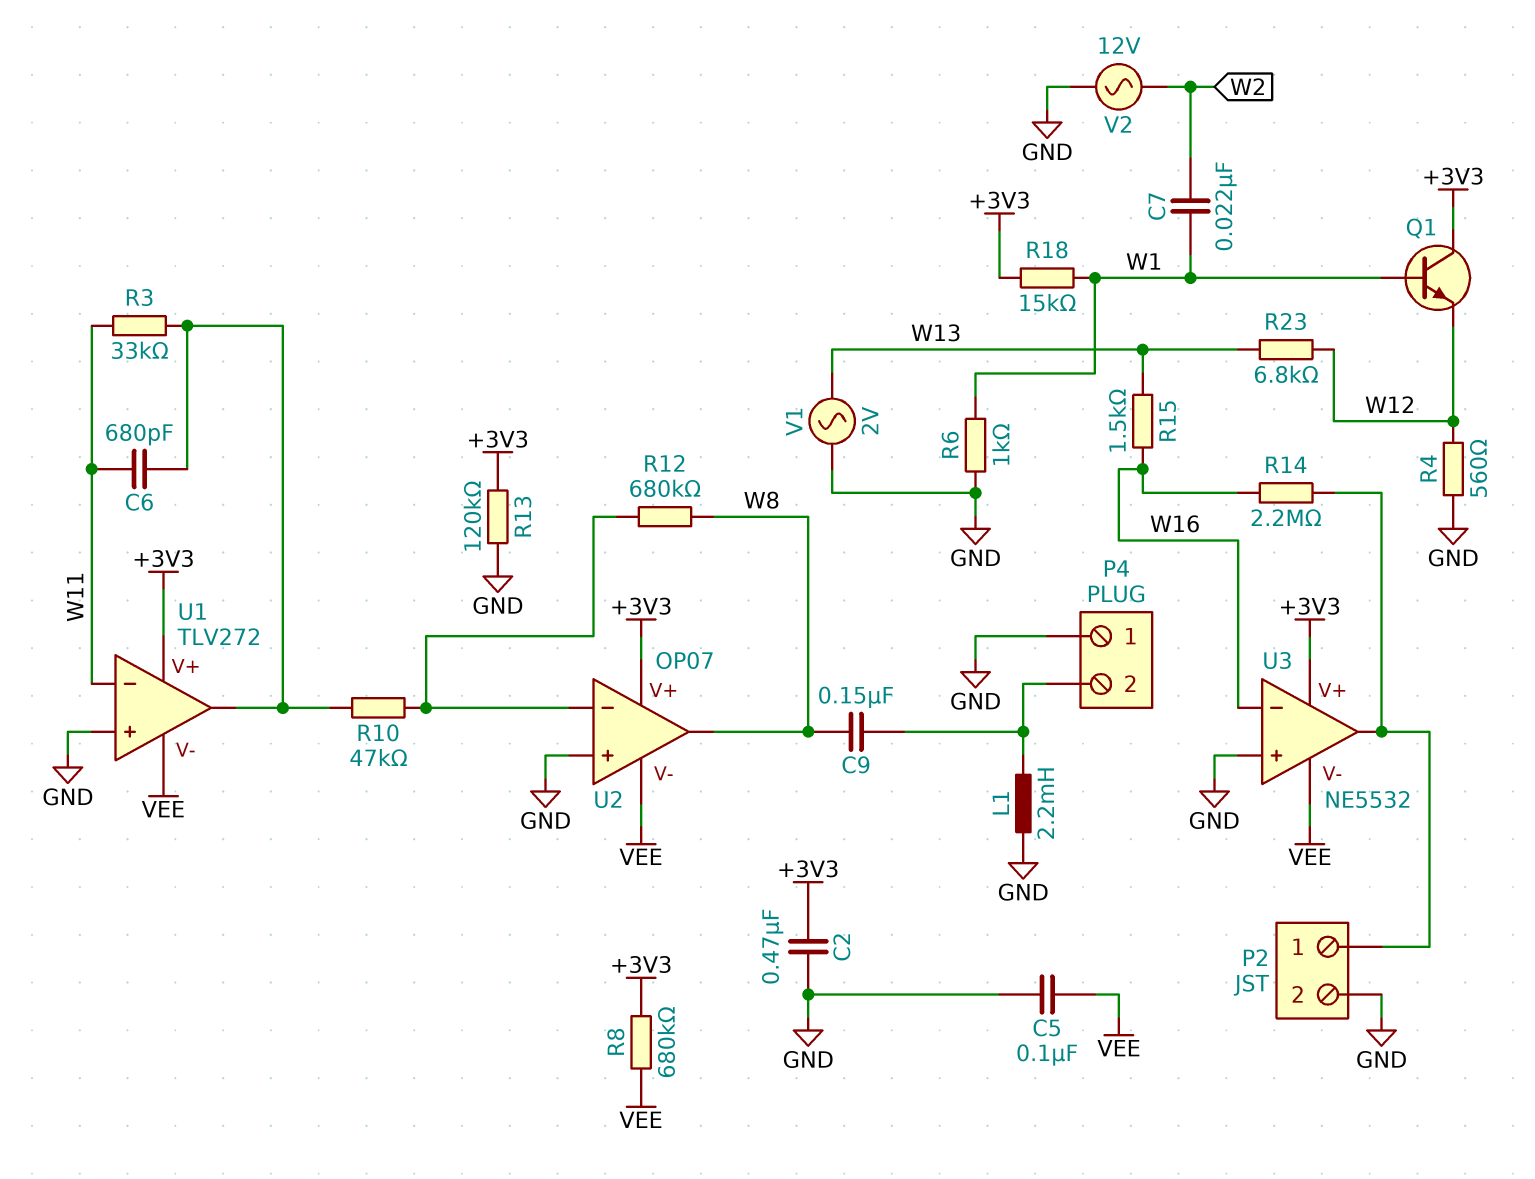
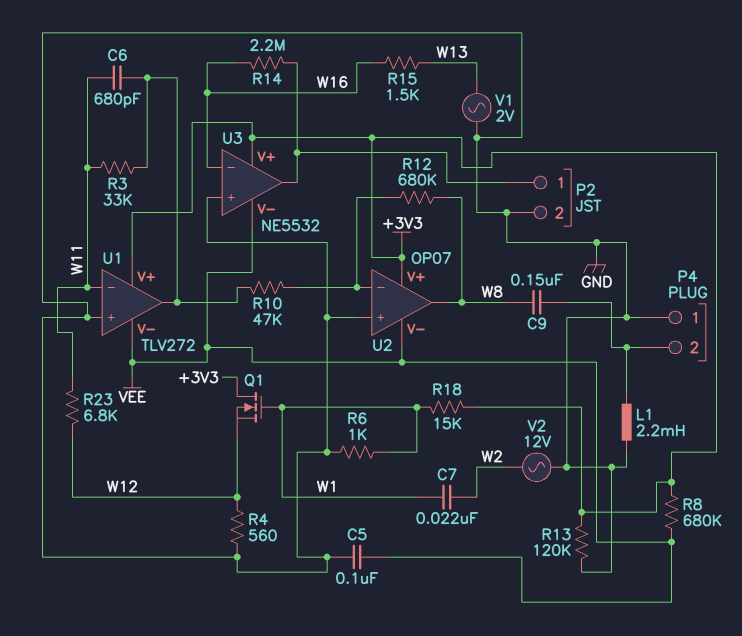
C2: 470nF (+3V3, GND) -> none
Q1: NPN (B W1, C +3V3, E W12) -> NMOS (G W1, D +3V3, S W12)
R23: 6.8k (W12, W13) -> 6.8k (W11, W12)

